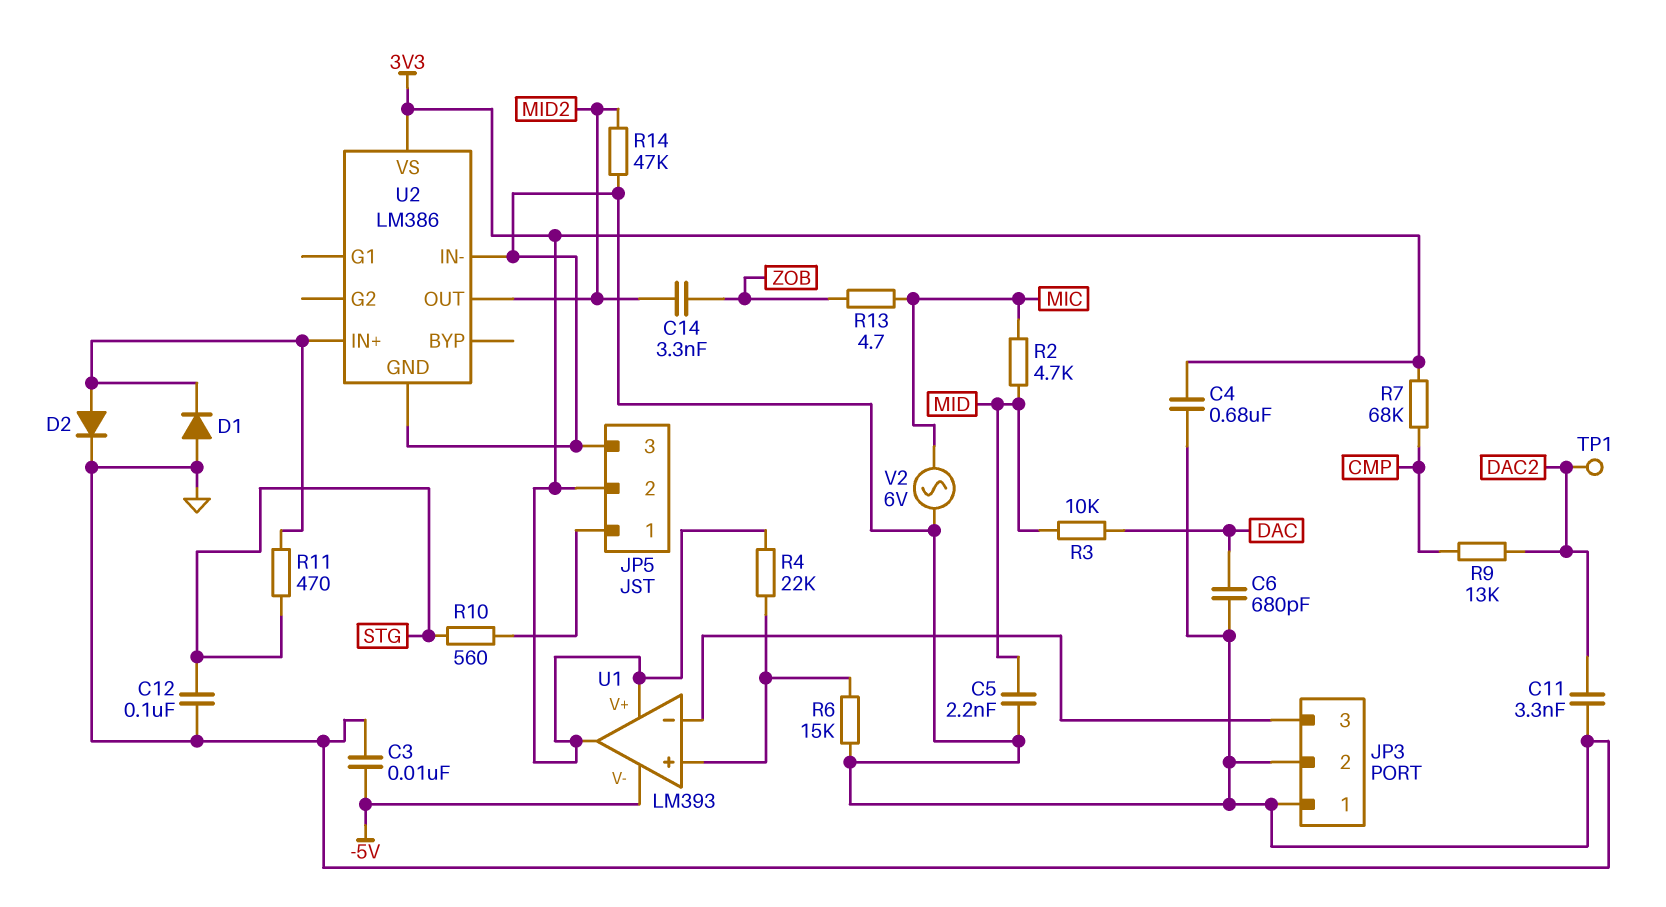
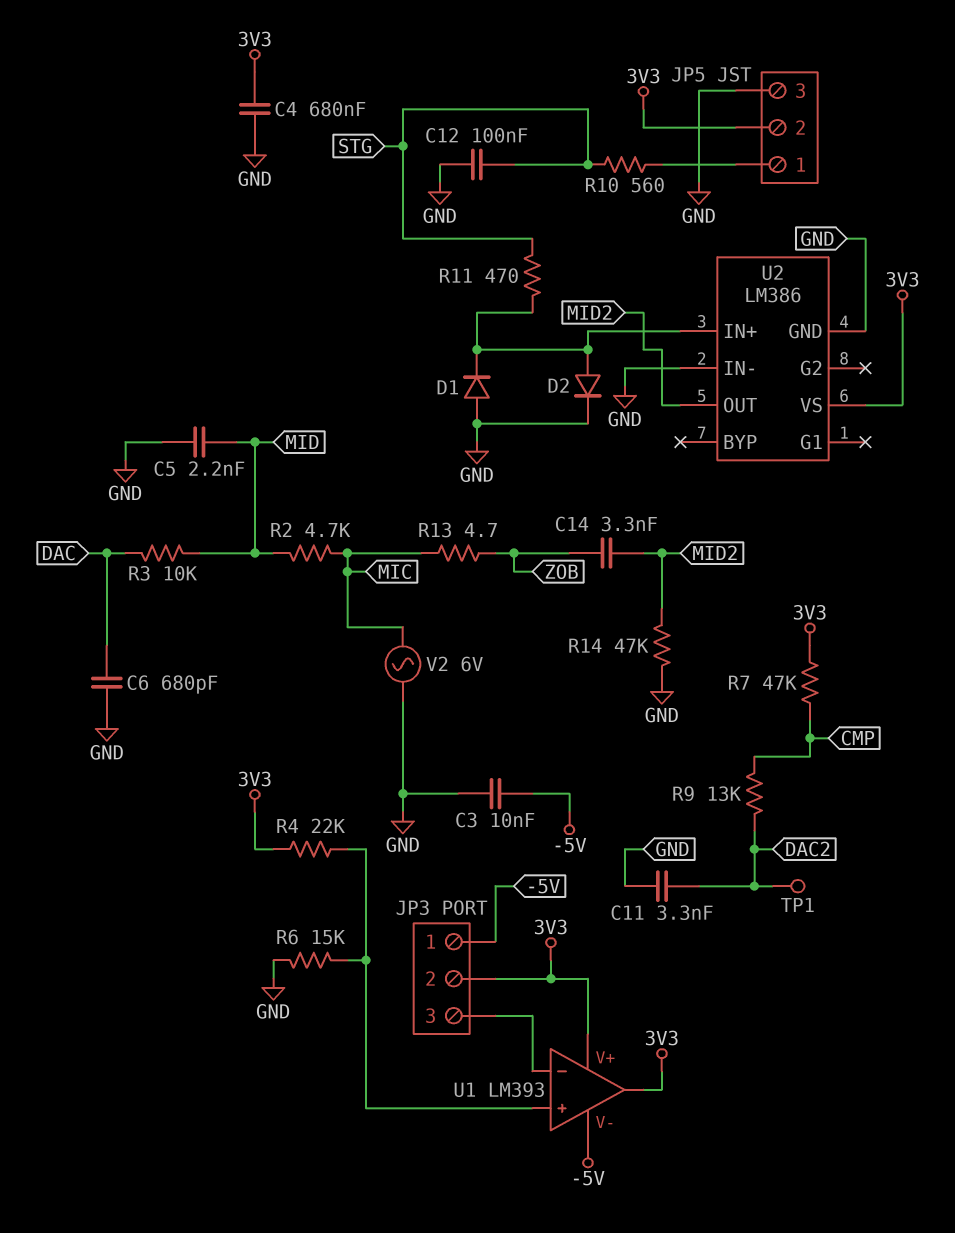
JP3 pin 1: GND -> -5V
JP3 pin 2: GND -> 3V3
R7: 68k (3V3, CMP) -> 47k (3V3, CMP)

